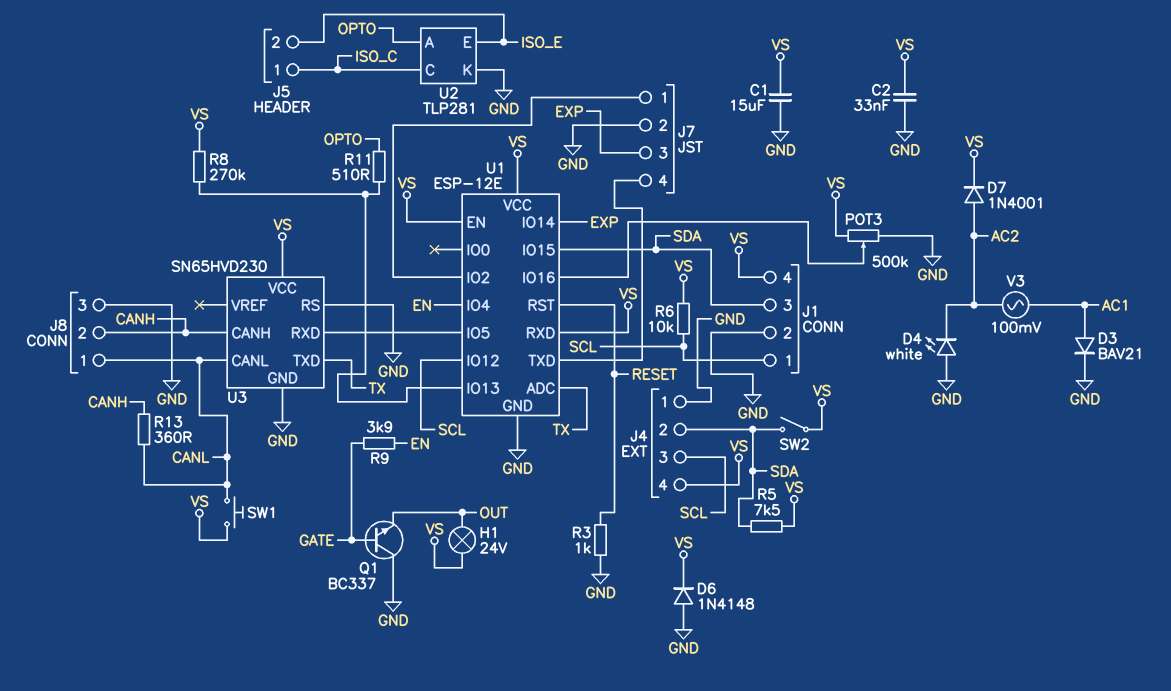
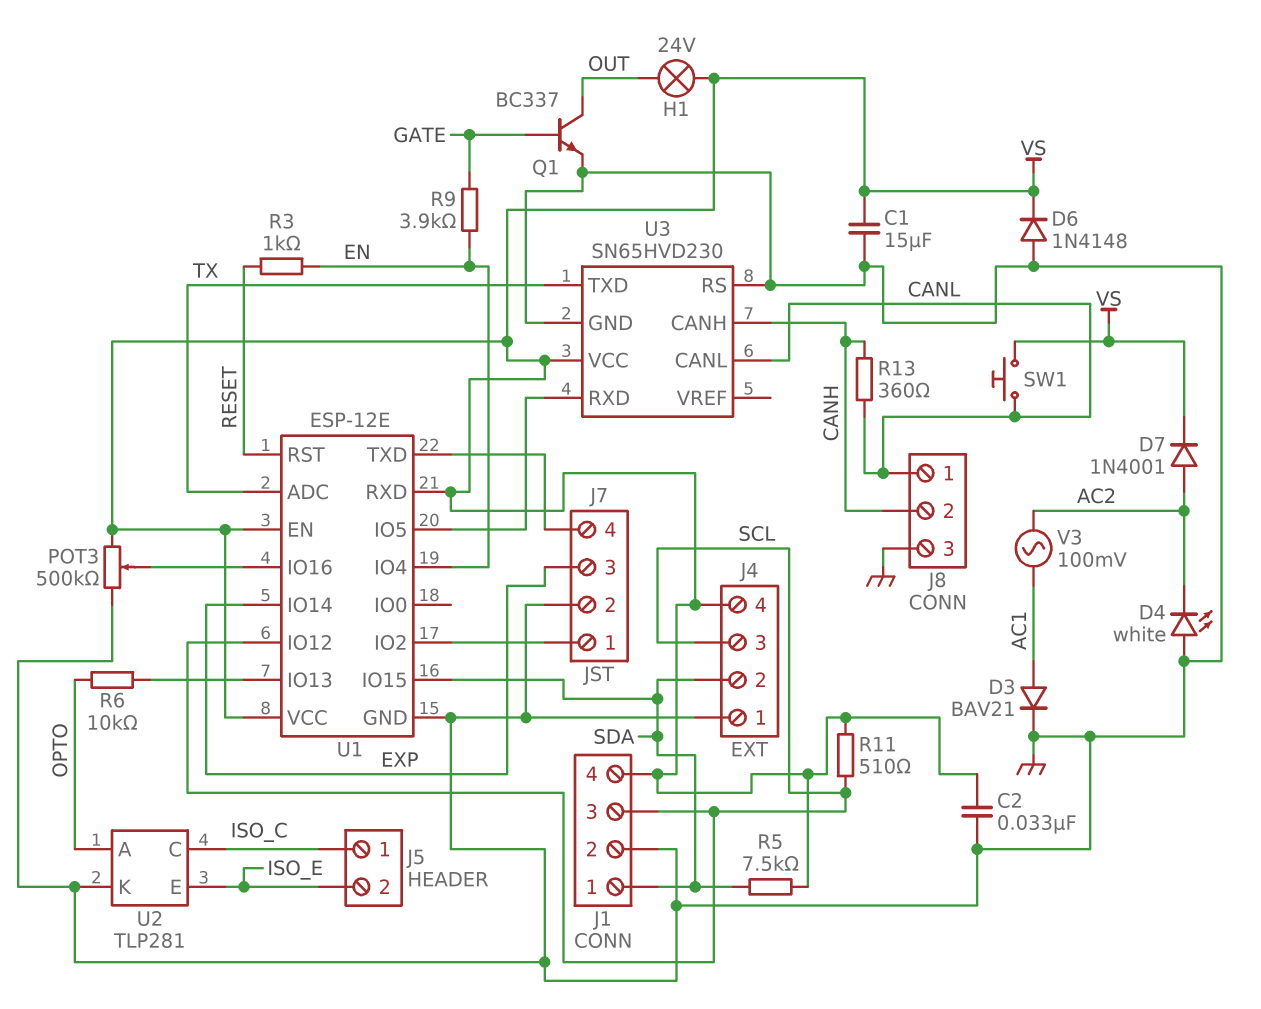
J1 pin 1: SCL -> SDA
J1 pin 3: SDA -> SCL
Q1: NPN BC337 (B GATE, C GND, E OUT) -> NPN BC337 (B GATE, C OUT, E GND)
R3: 1k (GND, RESET) -> 1k (EN, RESET)
R6: 10k (SCL, VS) -> 10k (OPTO, U1/IO13)
R8: 270k (U1/IO13, VS) -> none
R11: 510 (OPTO, U1/IO13) -> 510 (SCL, VS)
SW2: switch (SDA, VS) -> none

